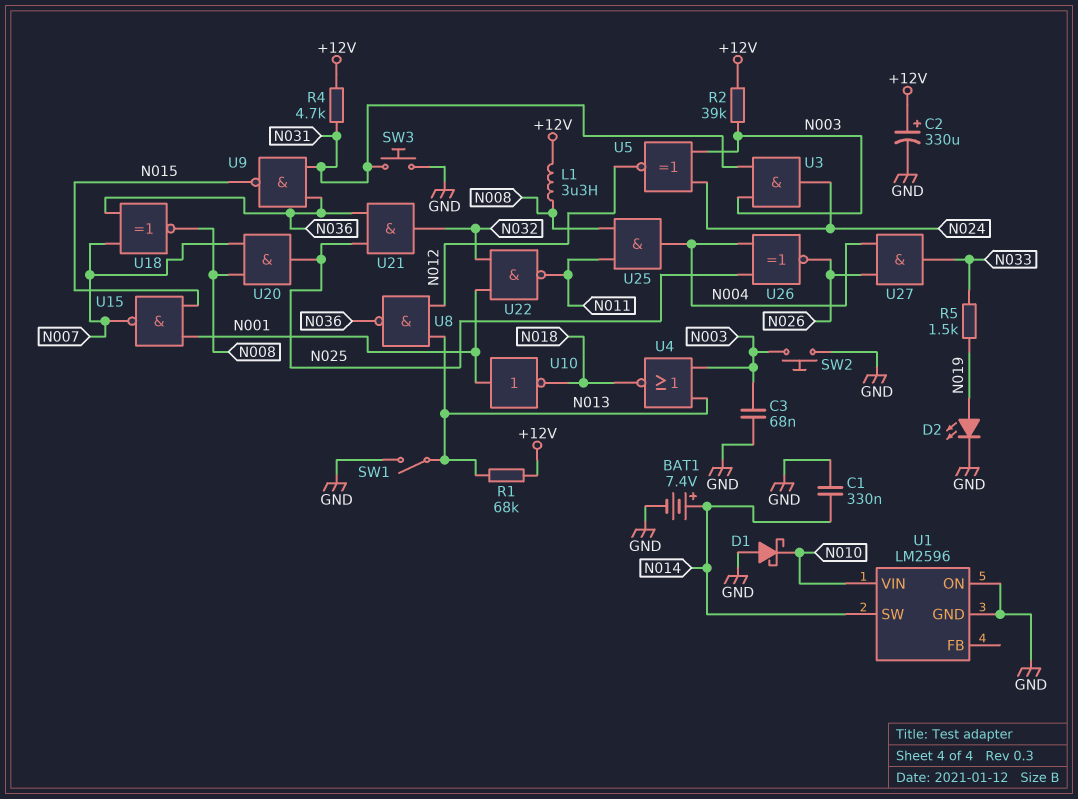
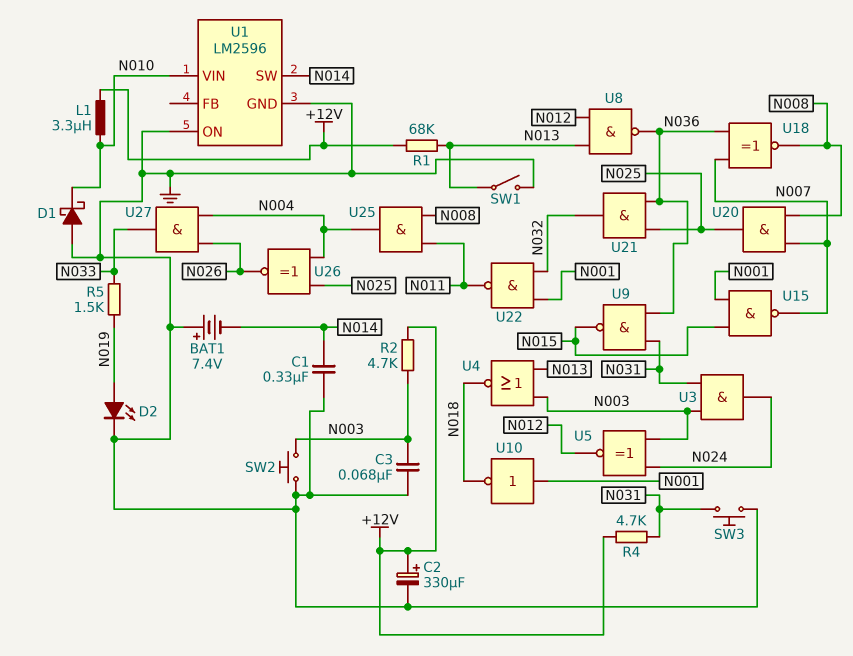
BAT1: 7.4V (plus N014, minus GND) -> 7.4V (plus GND, minus N014)
L1: 3.3uH (+12V, N008) -> 3.3uH (+12V, N010)
R2: 39k (+12V, N003) -> 4.7k (+12V, N003)

